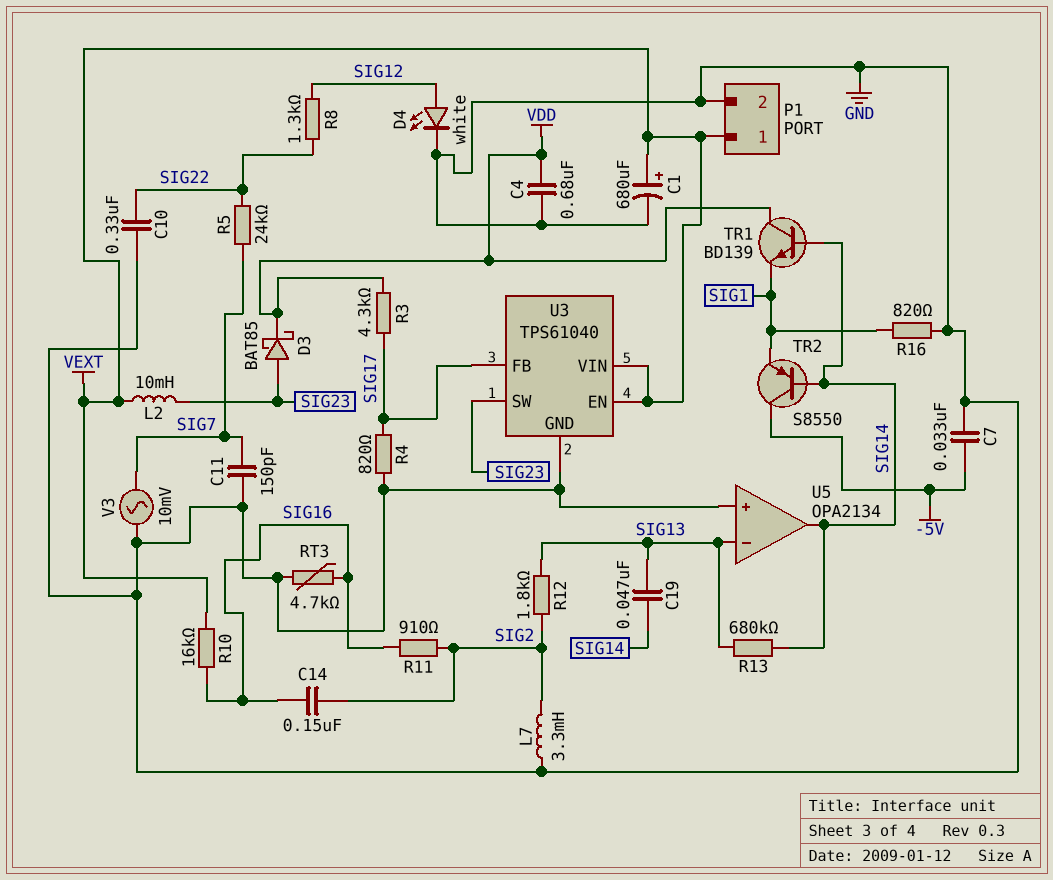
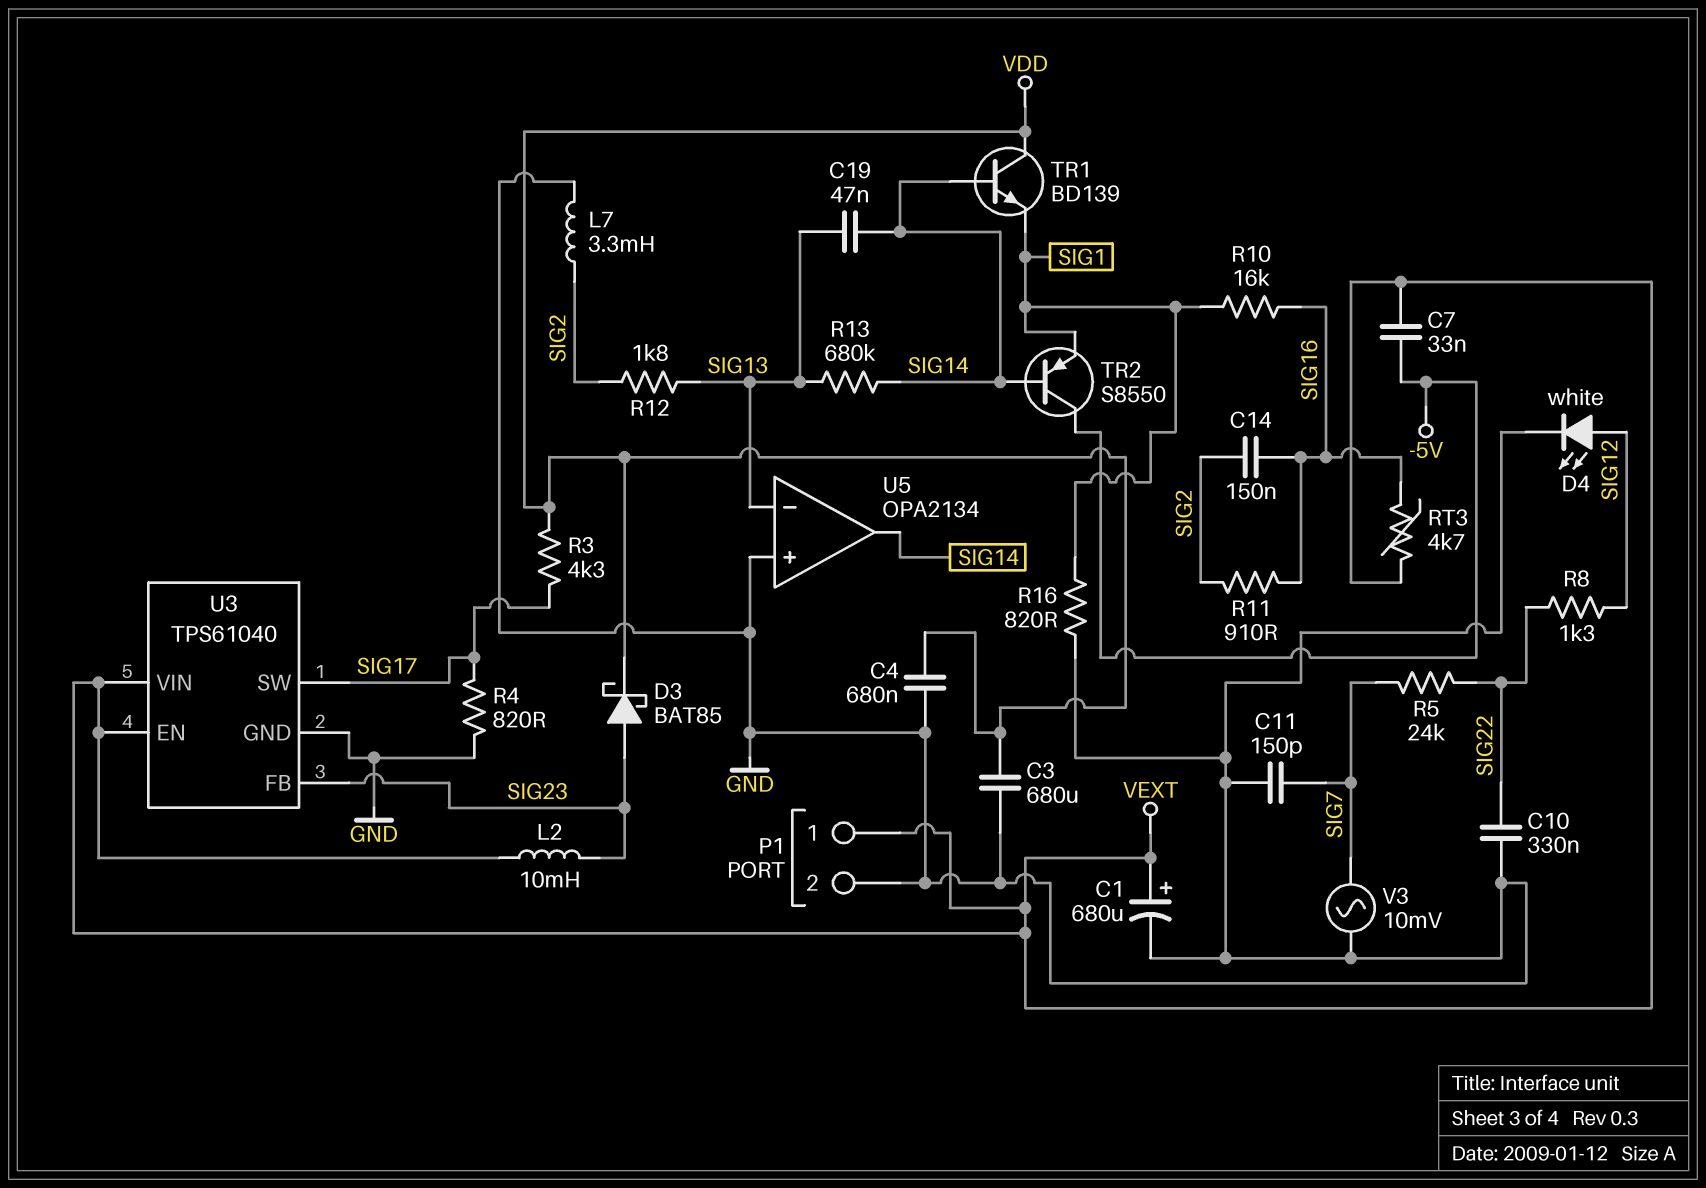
C3: none -> 680uF (GND, VDD)
C7: 33nF (-5V, GND) -> 33nF (-5V, VEXT)
R10: 16k (SIG16, VEXT) -> 16k (SIG1, SIG16)
RT3: 4.7k (GND, SIG16) -> 4.7k (SIG16, VEXT)
U3 pin FB: SIG17 -> SIG23
U3 pin SW: SIG23 -> SIG17

